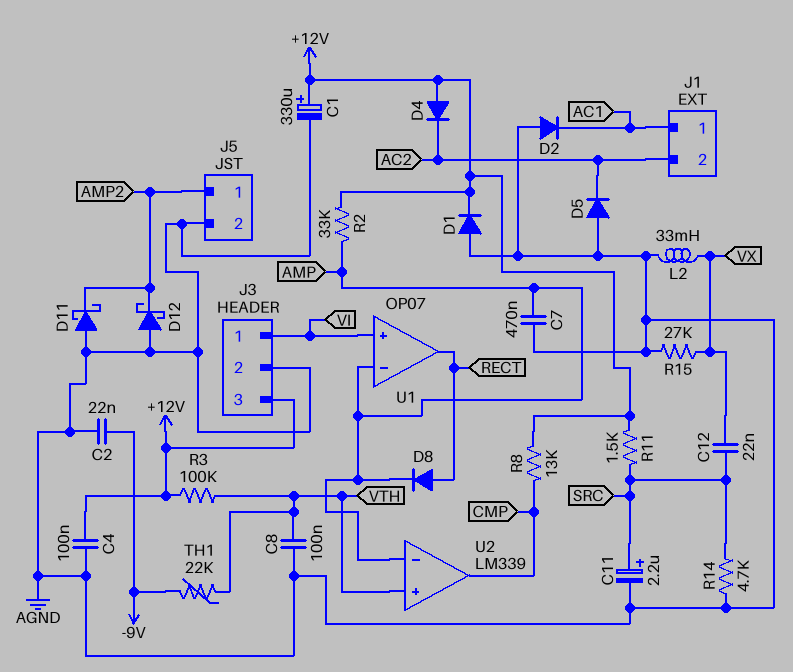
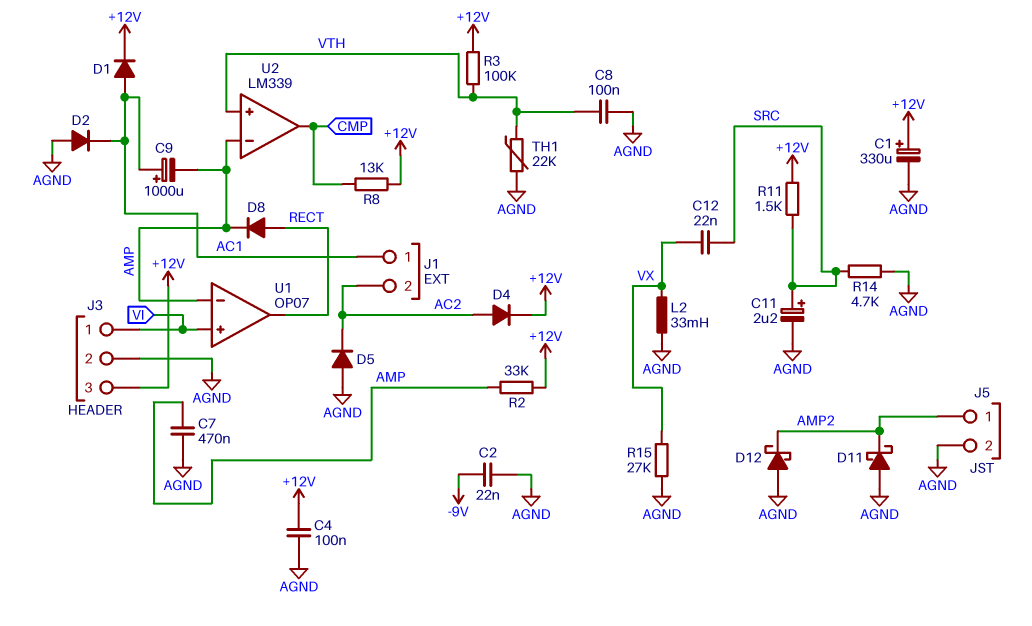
C9: none -> 1000uF (plus AC1, minus AMP)
D1: diode (A AGND, K +12V) -> diode (A AC1, K +12V)
D4: diode (A +12V, K AC2) -> diode (A AC2, K +12V)
TH1: 22k (-9V, VTH) -> 22k (AGND, VTH)

